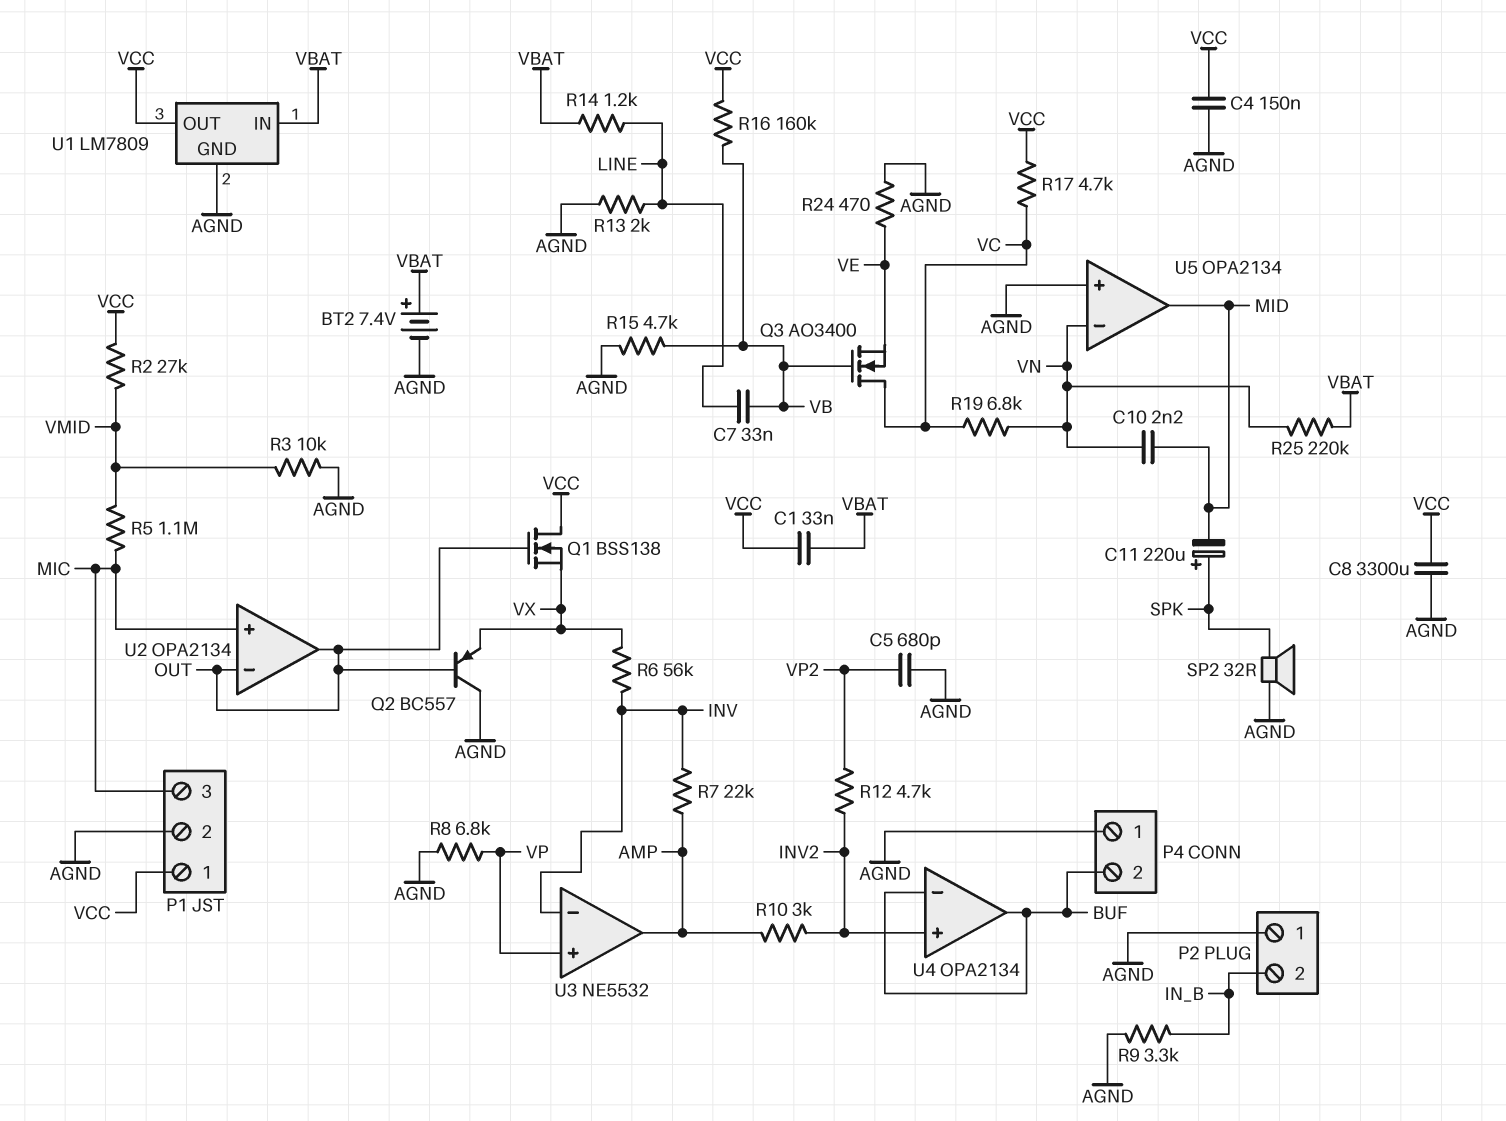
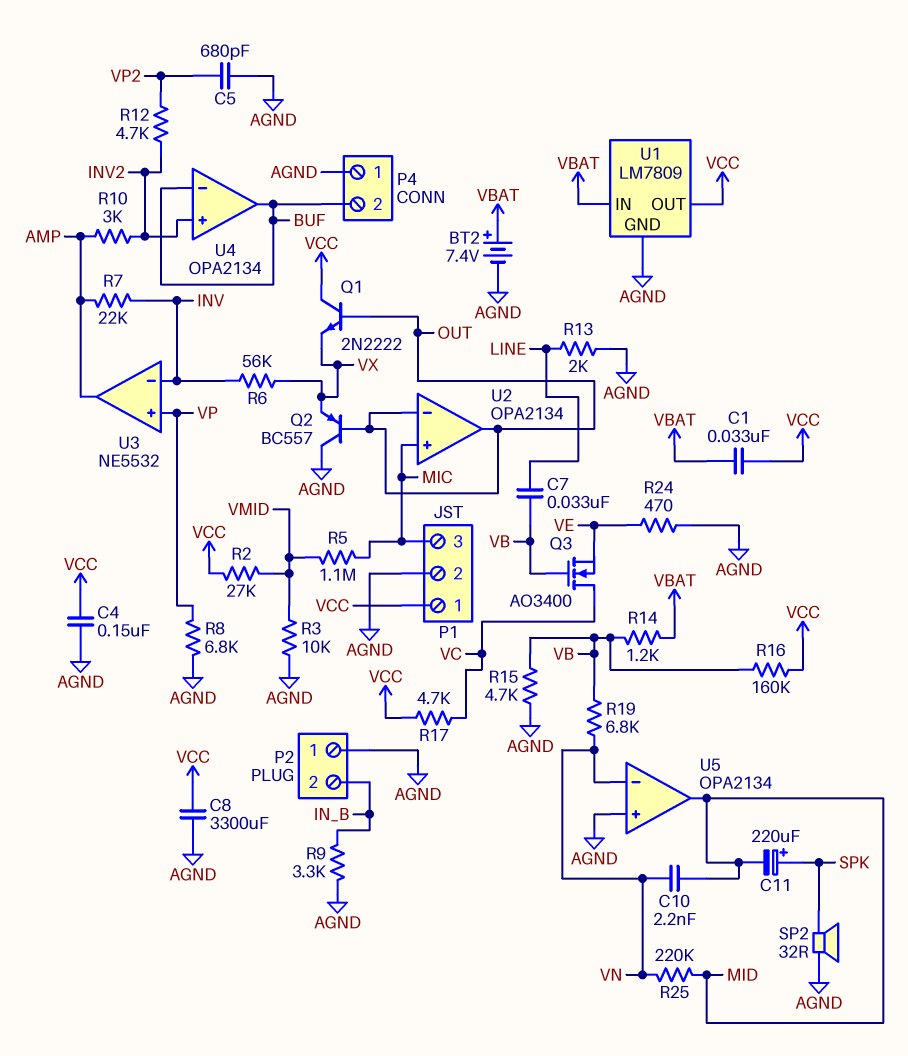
Q1: NMOS BSS138 (G OUT, D VCC, S VX) -> NPN 2N2222 (B OUT, C VCC, E VX)
R14: 1.2k (LINE, VBAT) -> 1.2k (VB, VBAT)
R19: 6.8k (VC, VN) -> 6.8k (VB, VN)
R25: 220k (VBAT, VN) -> 220k (MID, VN)

